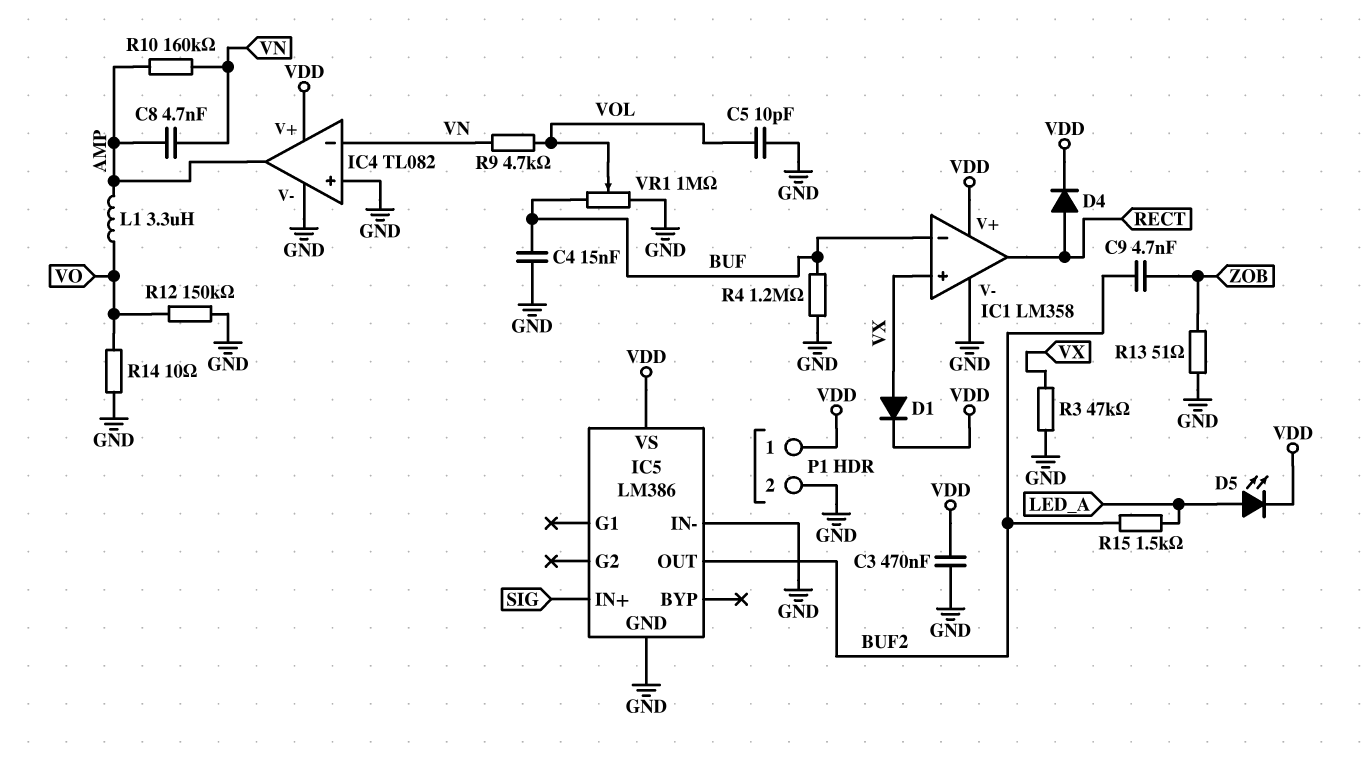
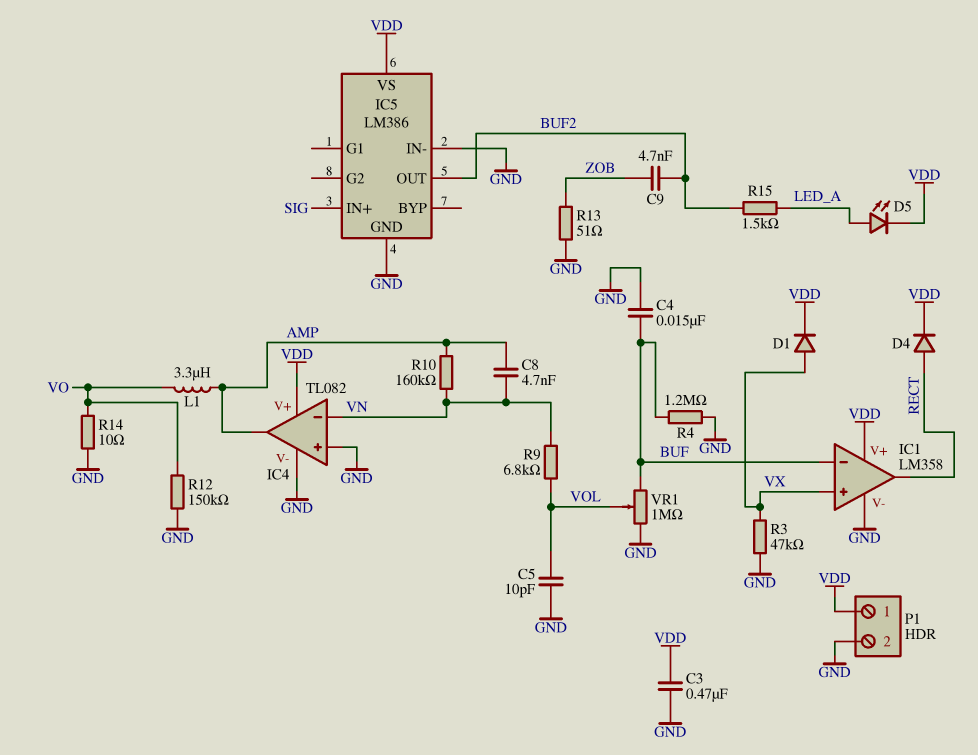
R9: 4.7k (VN, VOL) -> 6.8k (VN, VOL)

